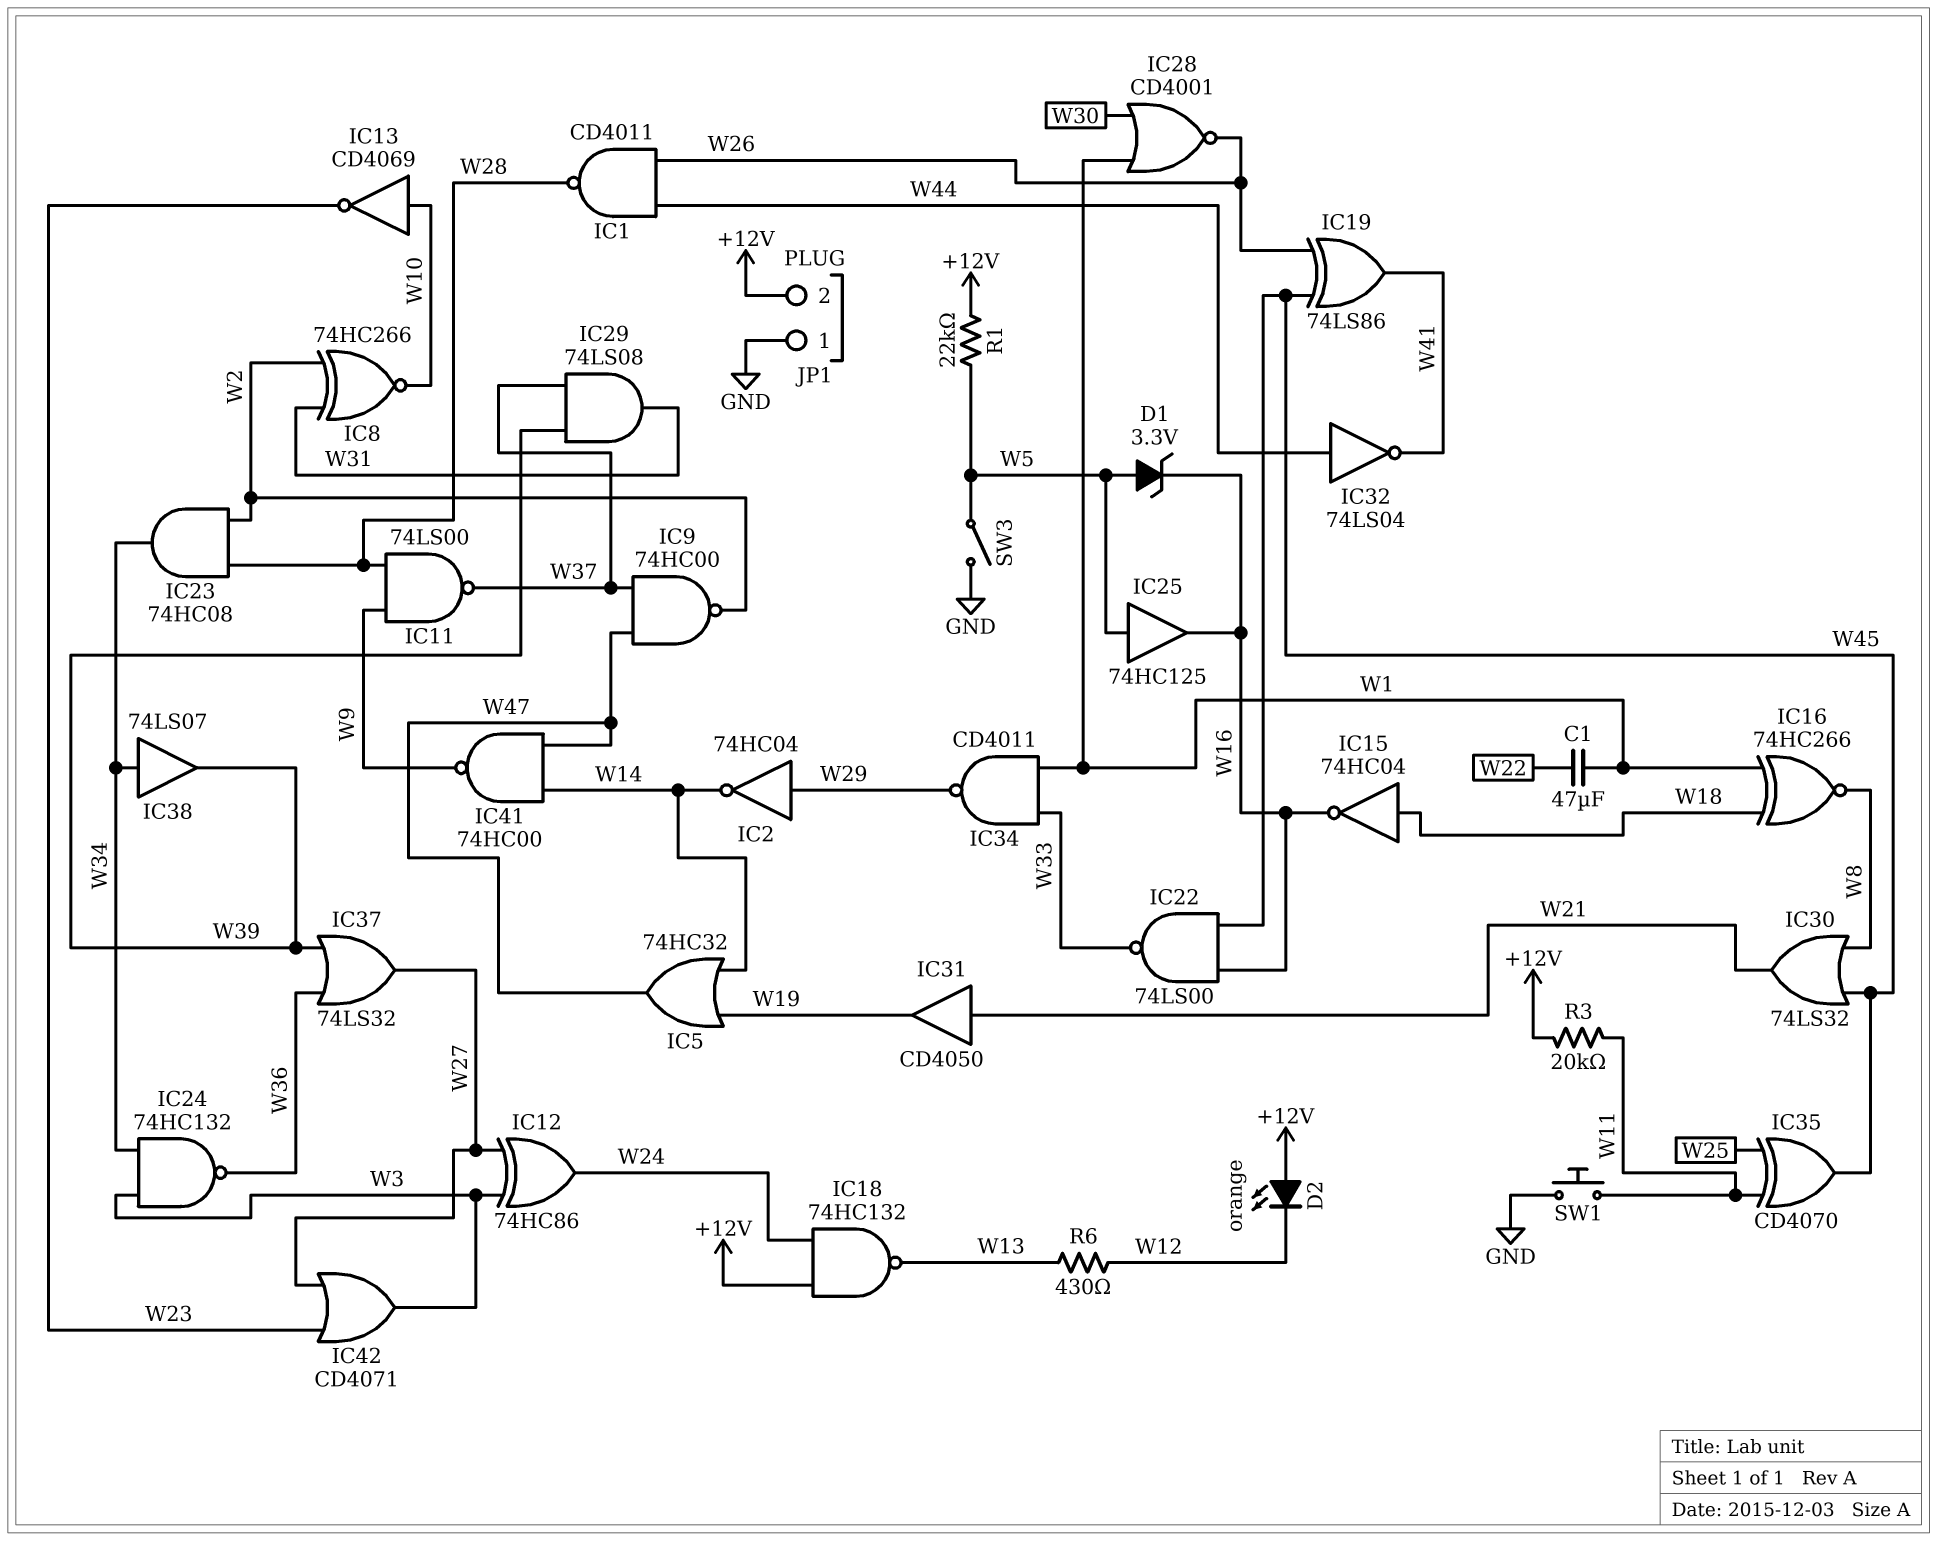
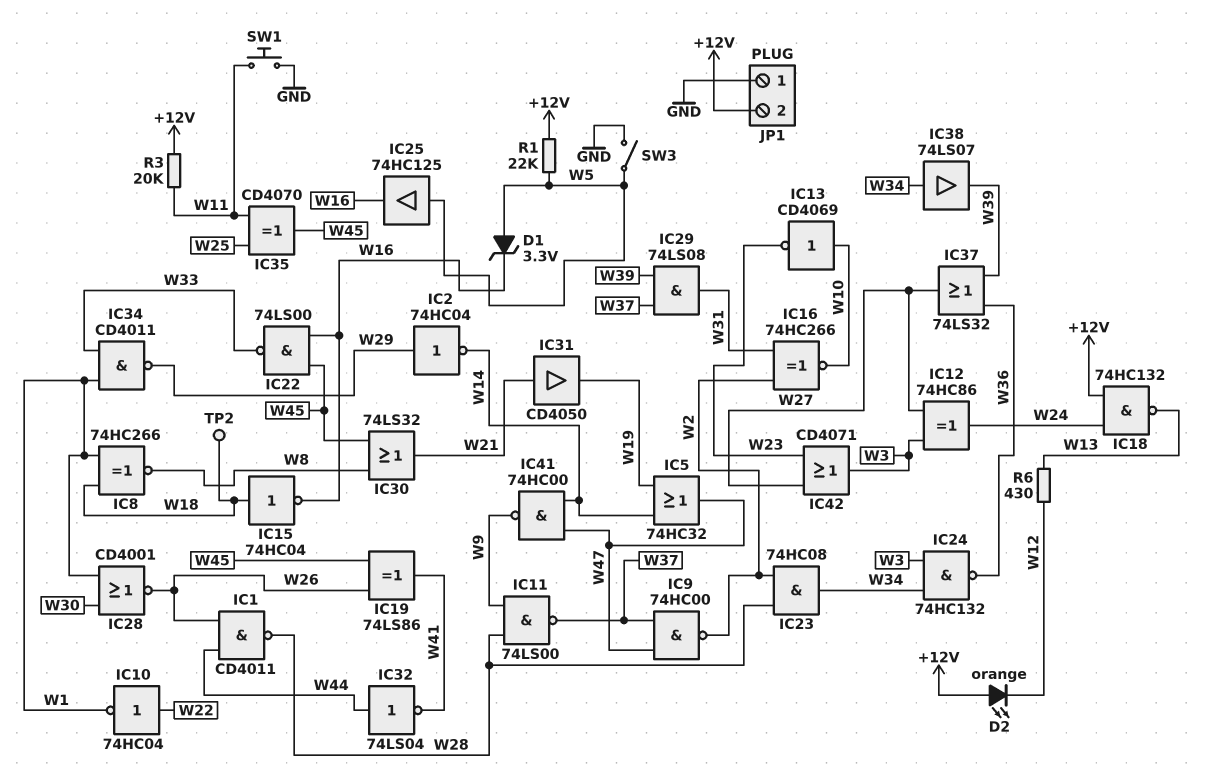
C1: 47uF (W1, W22) -> none
IC8: XNOR 74HC266 (in W2, in W31, out W10) -> XNOR 74HC266 (in W1, in W18, out W8)
IC10: none -> NOT 74HC04 (in W22, out W1)
IC16: XNOR 74HC266 (in W1, in W18, out W8) -> XNOR 74HC266 (in W2, in W31, out W10)
TP2: none -> test point (W18)

